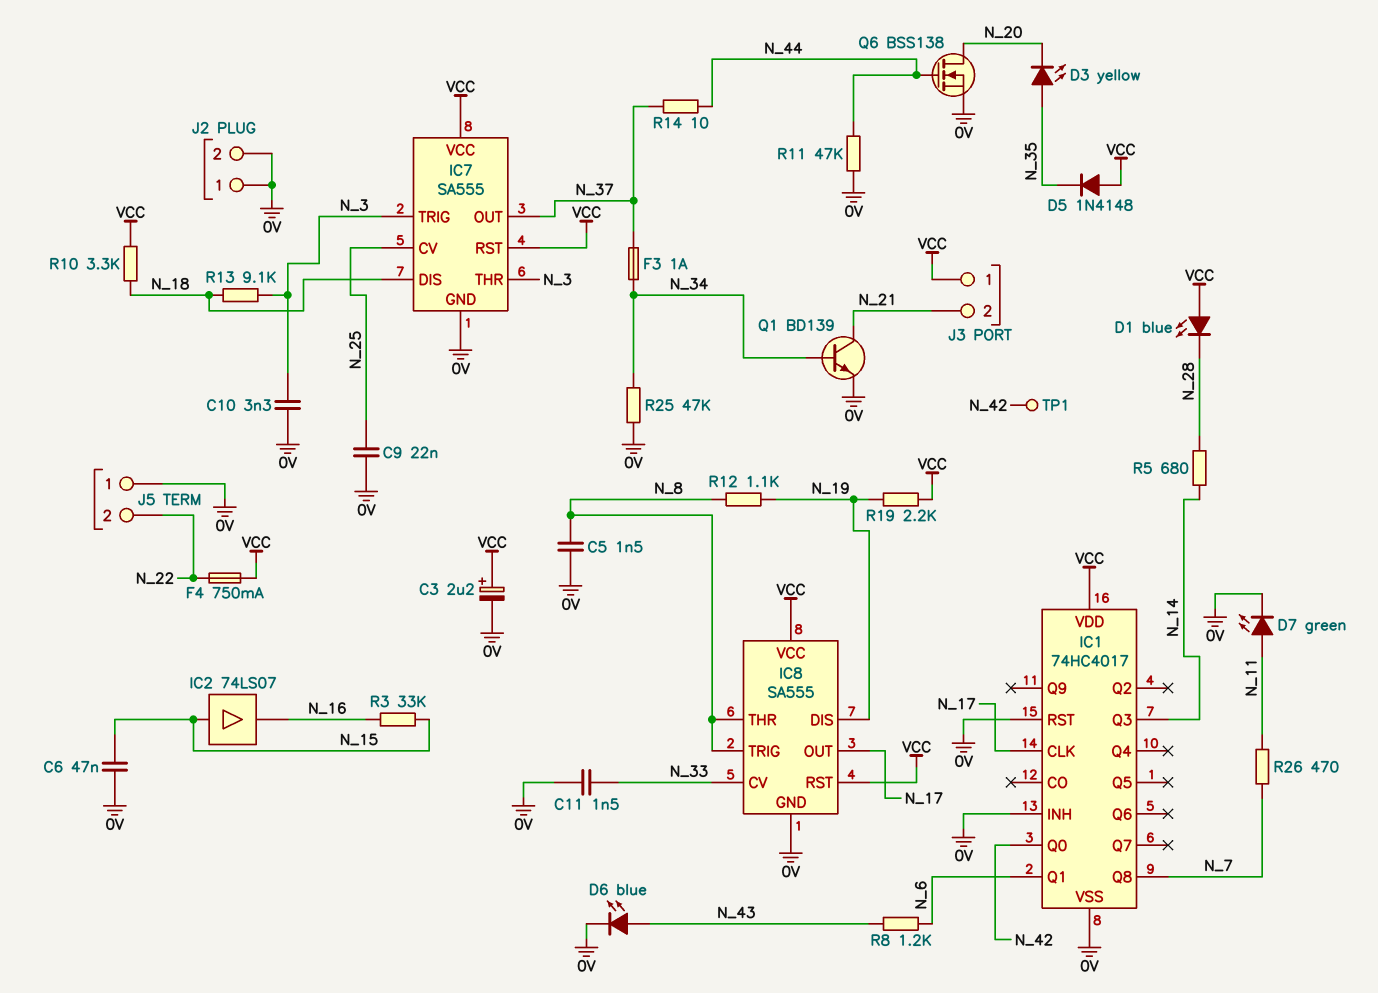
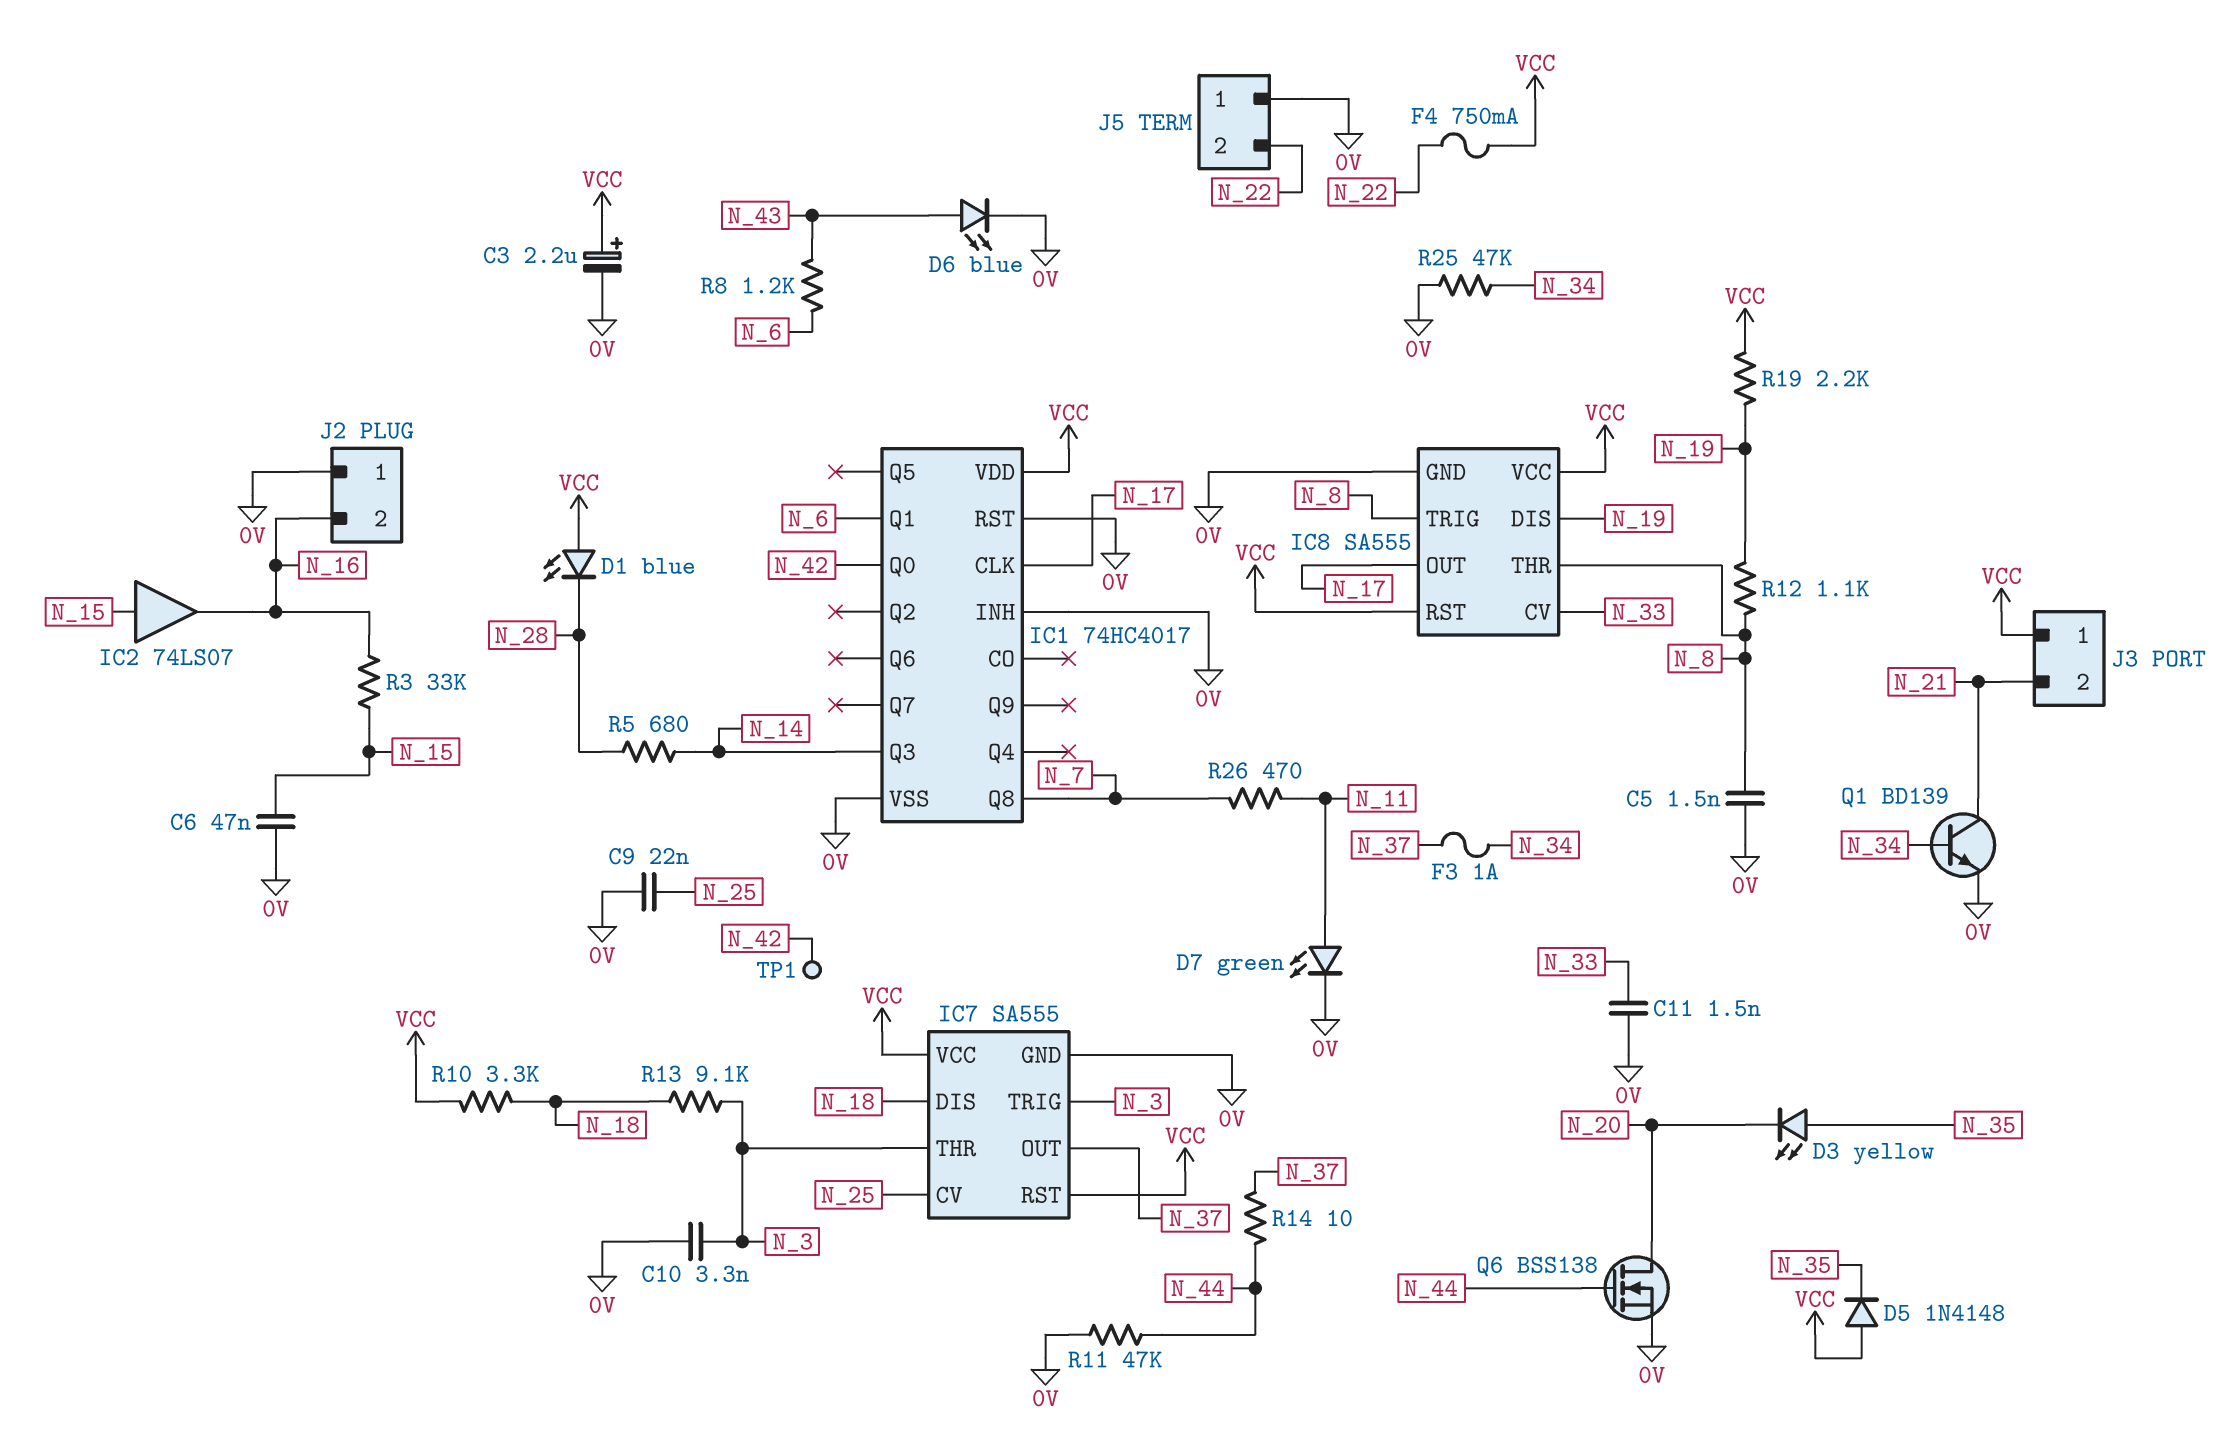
J2 pin 2: 0V -> N_16

